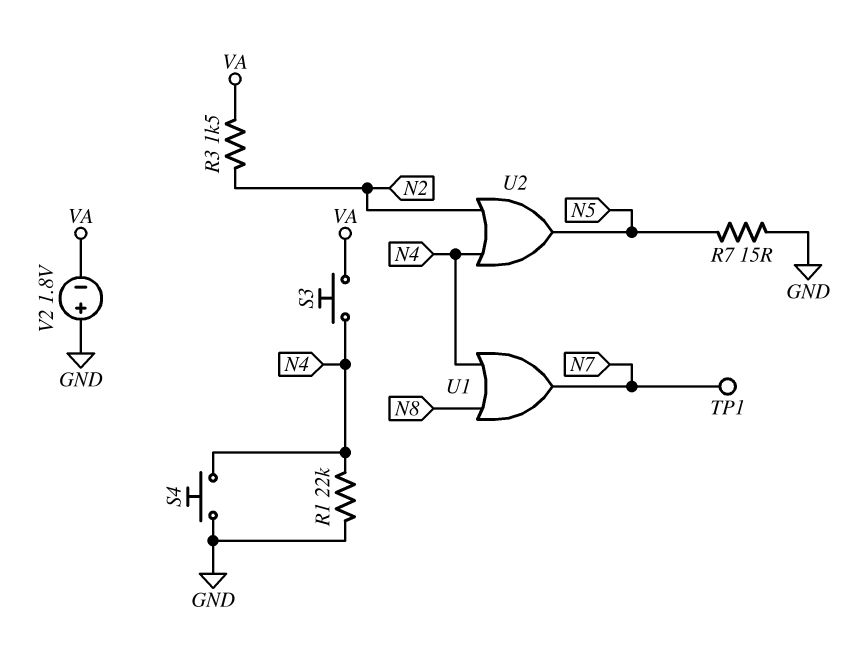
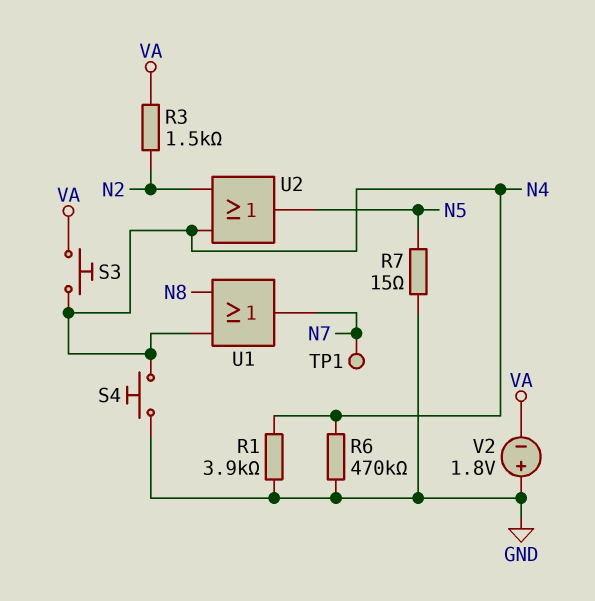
R1: 22k (GND, N4) -> 3.9k (GND, N4)
R6: none -> 470k (GND, N4)

